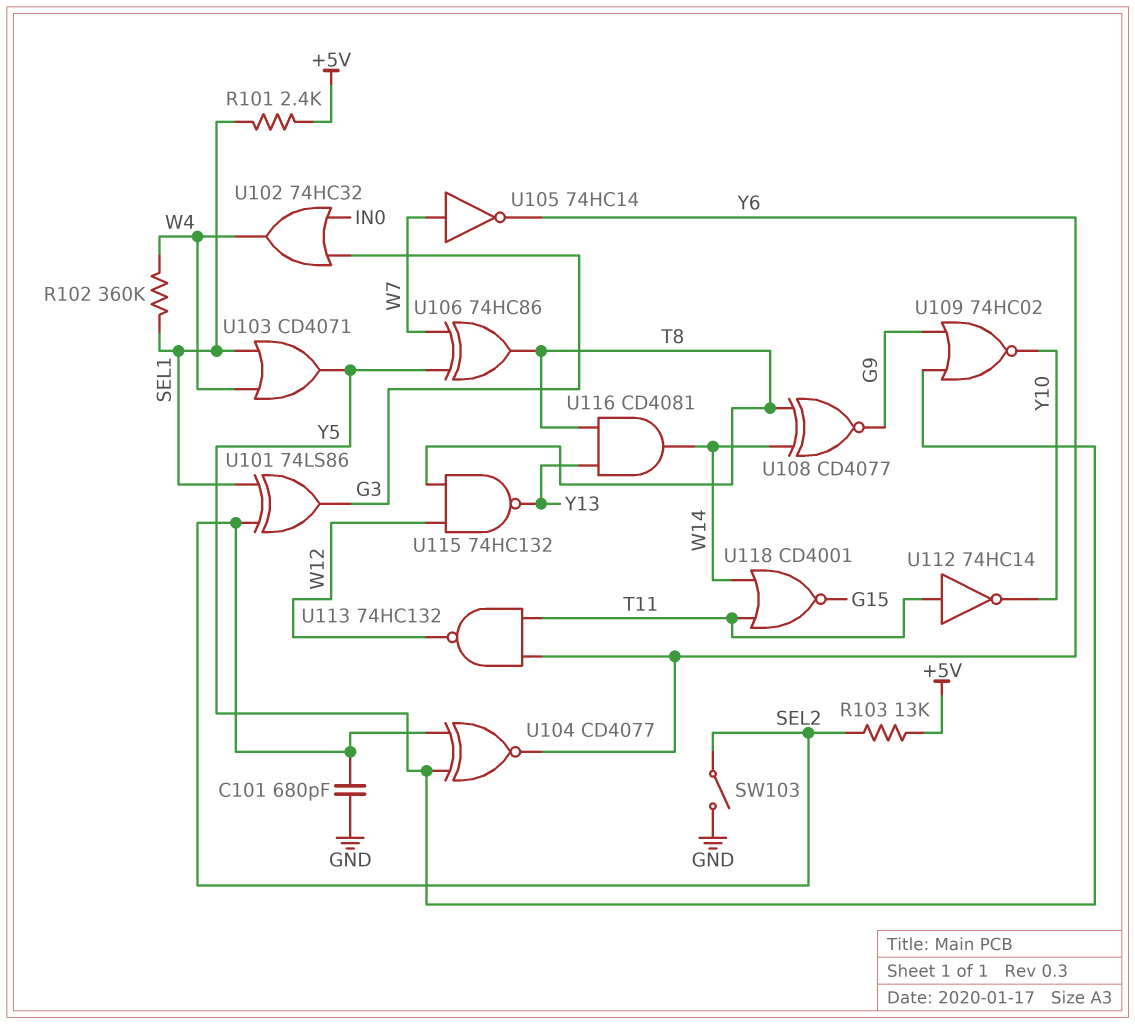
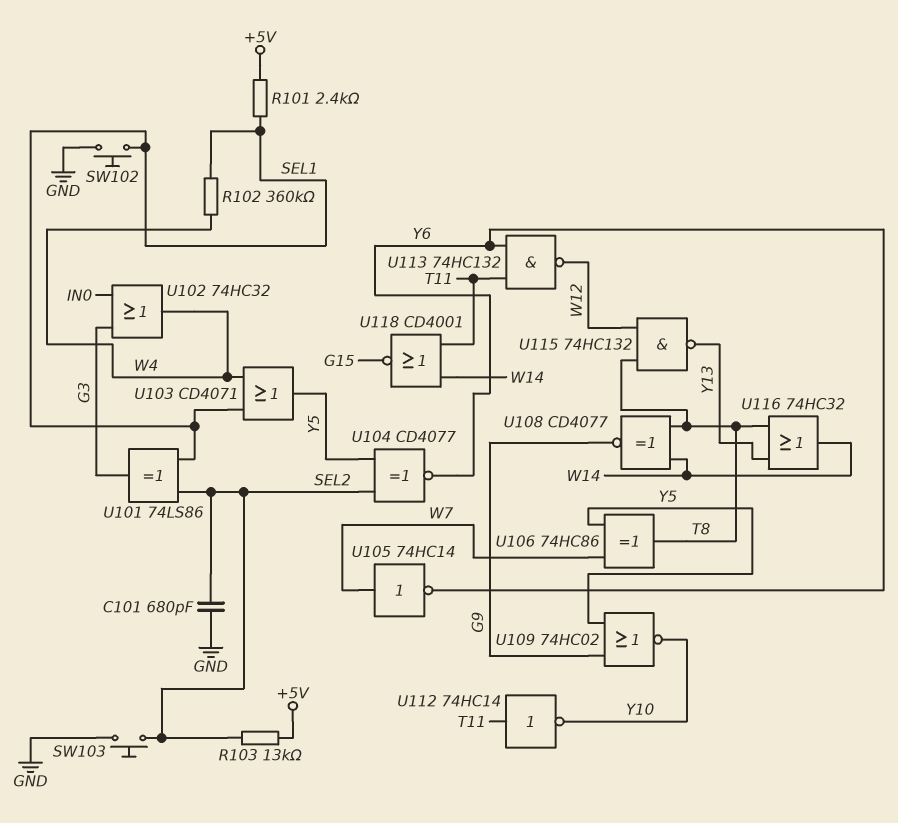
SW102: none -> button (GND, SEL1)
SW103: switch (GND, SEL2) -> button (GND, SEL2)
U116: AND CD4081 (in T8, in Y13, out W14) -> OR 74HC32 (in T8, in Y13, out W14)

